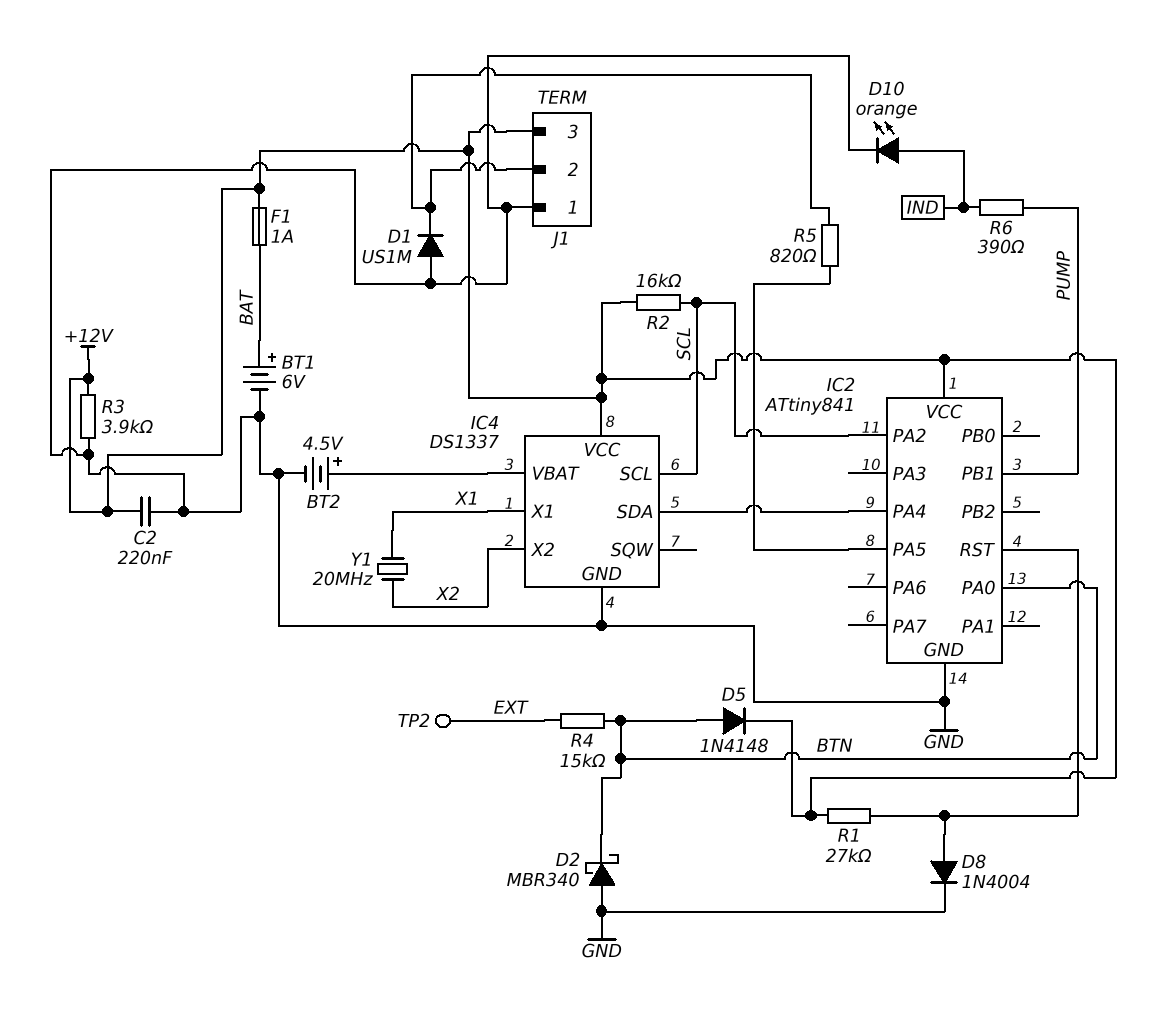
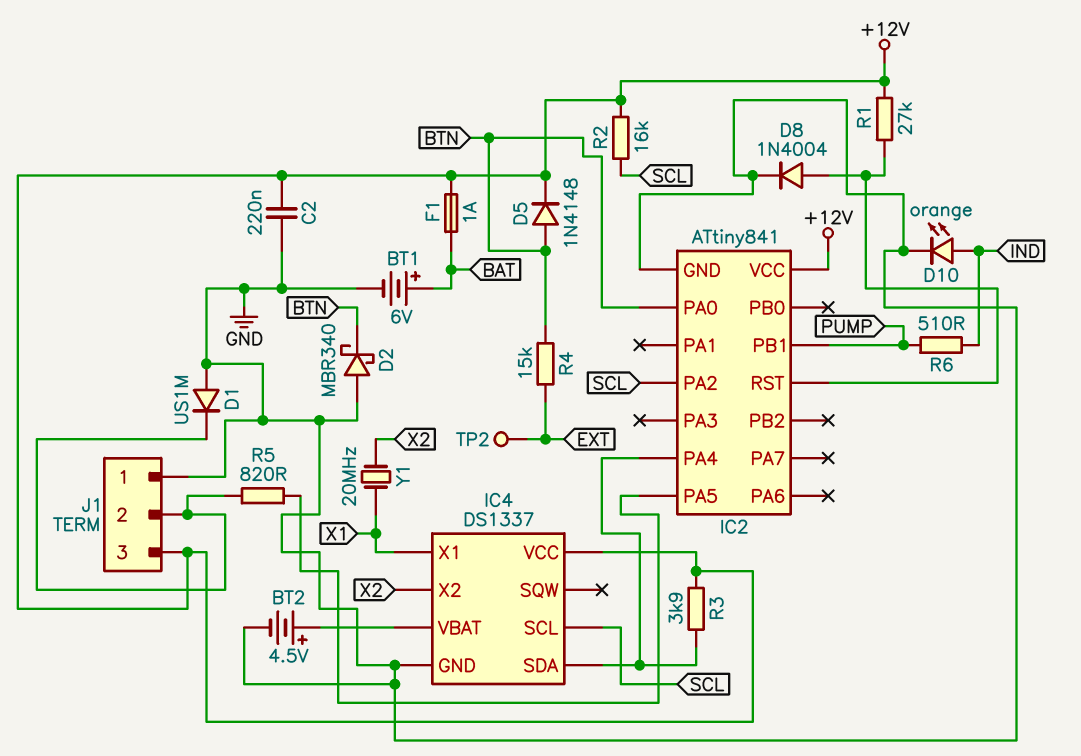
R3: 3.9k (+12V, GND) -> 3.9k (+12V, IC2/PA4)
R6: 390 (IND, PUMP) -> 510 (IND, PUMP)

